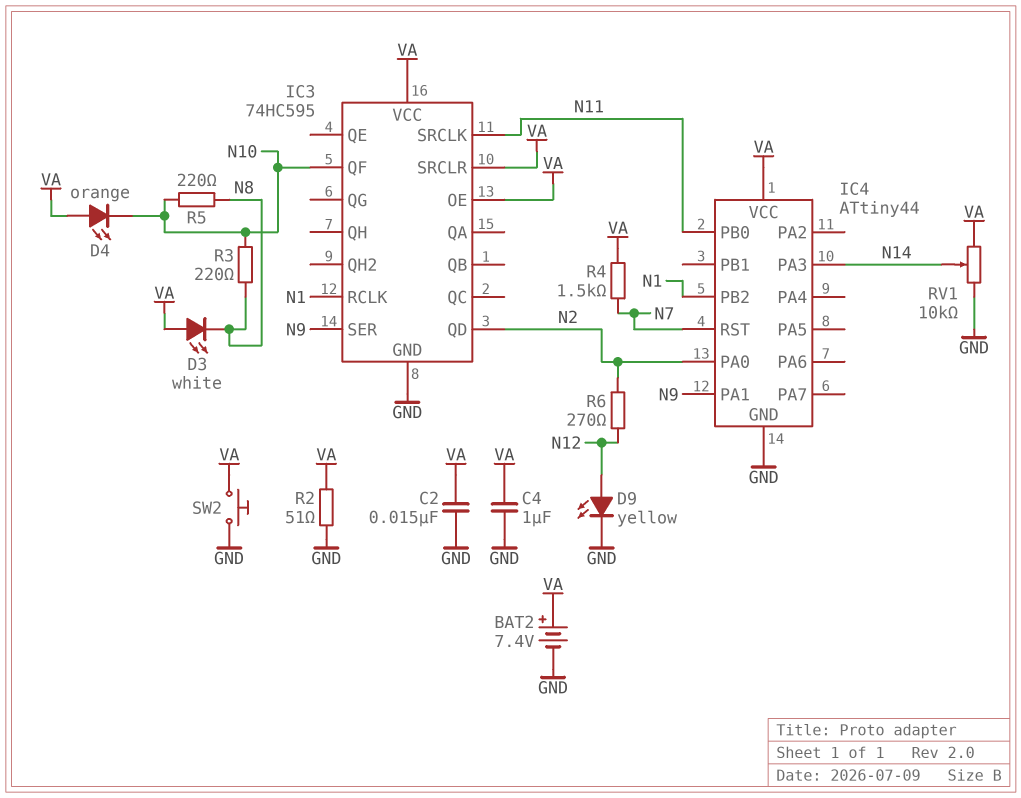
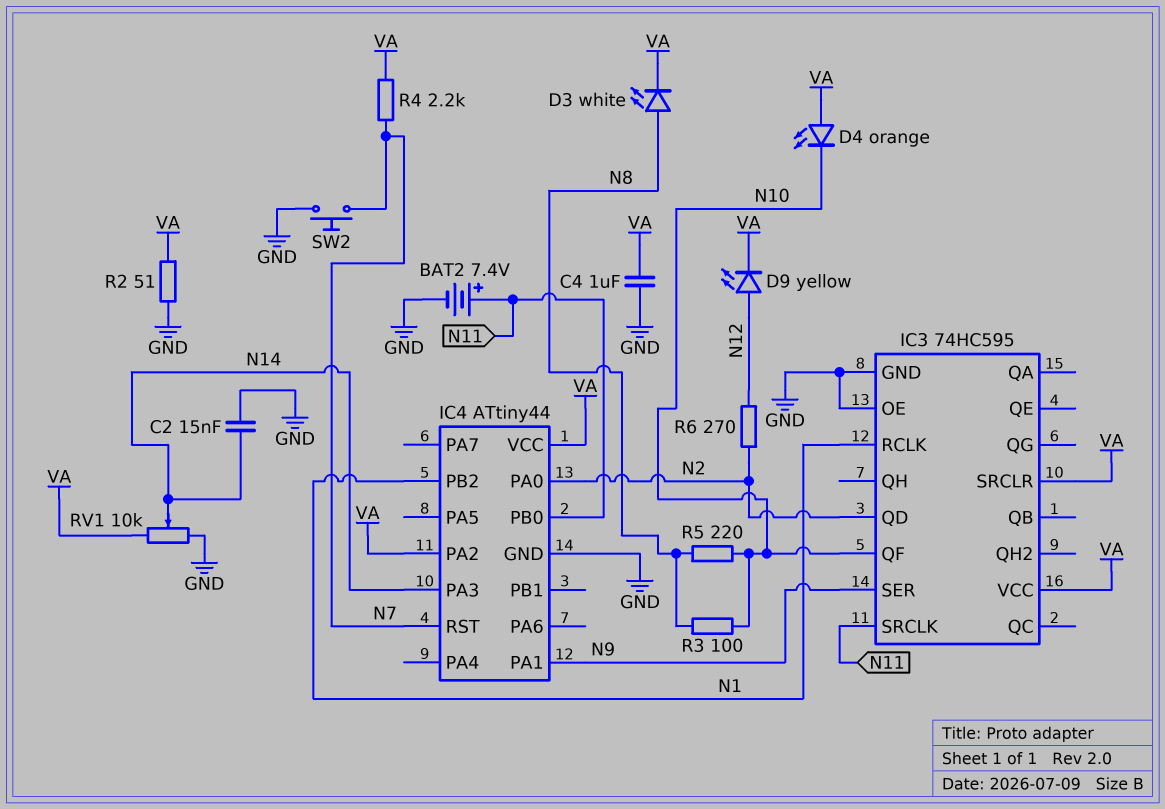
BAT2: 7.4V (plus VA, minus GND) -> 7.4V (plus N11, minus GND)
C2: 15nF (GND, VA) -> 15nF (GND, N14)
D3: LED white (A VA, K N8) -> LED white (A N8, K VA)
D9: LED yellow (A N12, K GND) -> LED yellow (A N12, K VA)
IC3 pin OE: VA -> GND
IC4 pin PA2: none -> VA
R3: 220 (N8, N10) -> 100 (N8, N10)
R4: 1.5k (N7, VA) -> 2.2k (N7, VA)
SW2: button (GND, VA) -> button (GND, N7)

